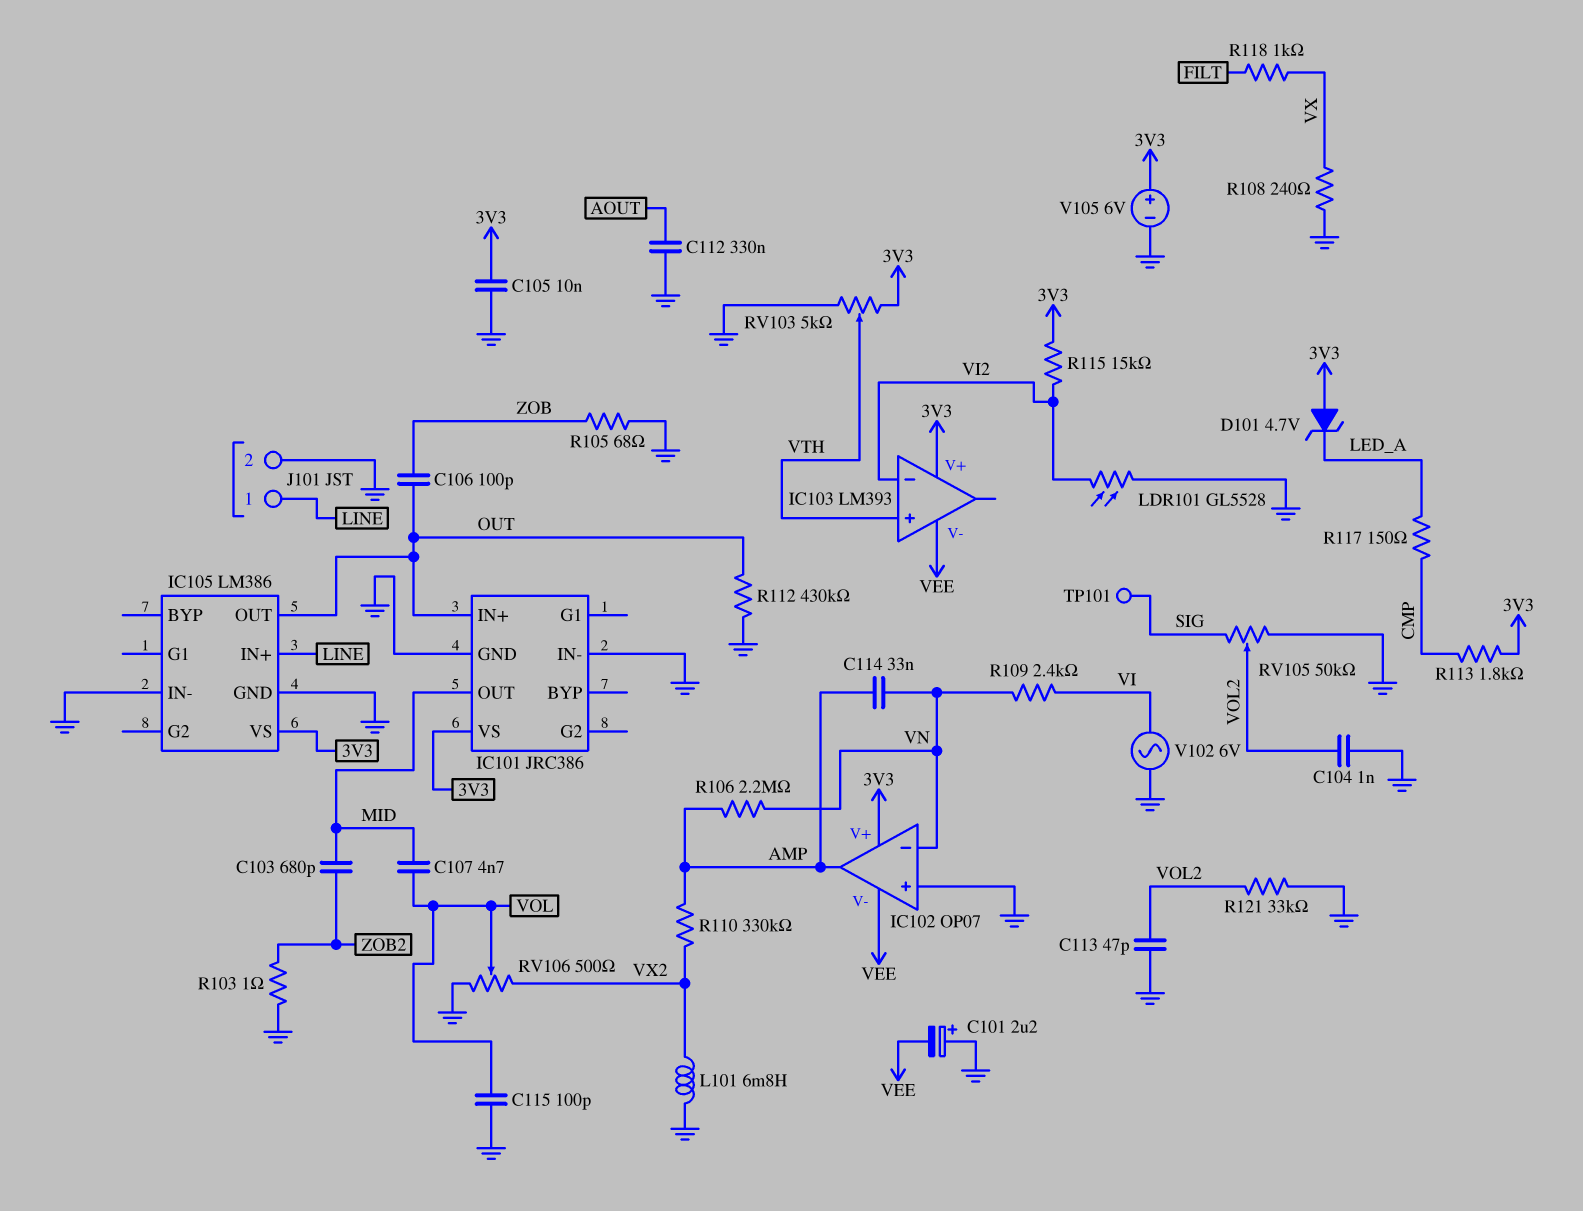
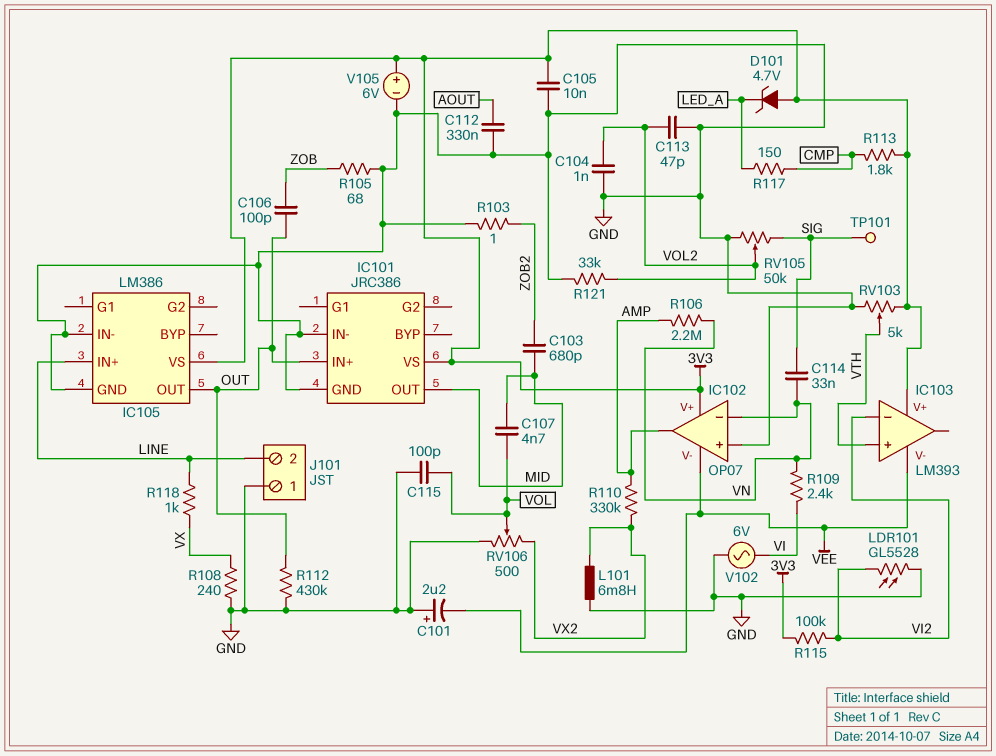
C114: 33nF (AMP, VN) -> 33nF (SIG, VN)
J101 pin 1: LINE -> GND
J101 pin 2: GND -> LINE
R115: 15k (3V3, VI2) -> 100k (3V3, VI2)
R118: 1k (FILT, VX) -> 1k (LINE, VX)

